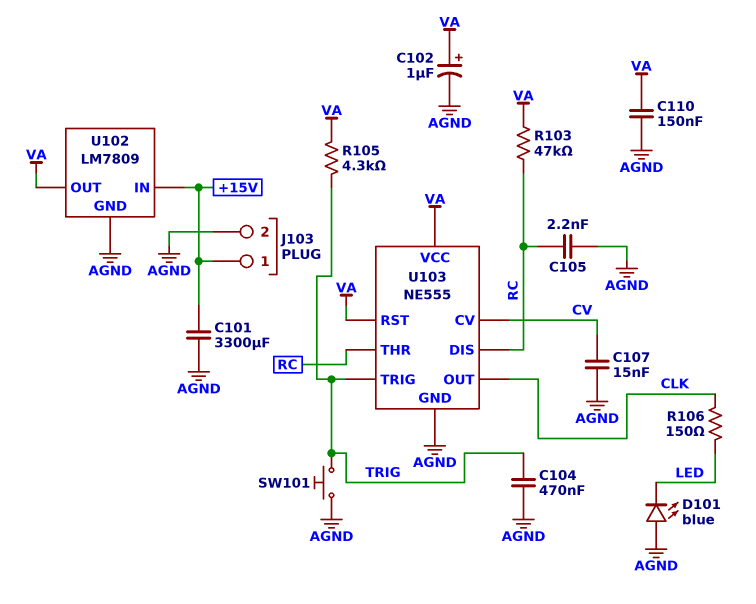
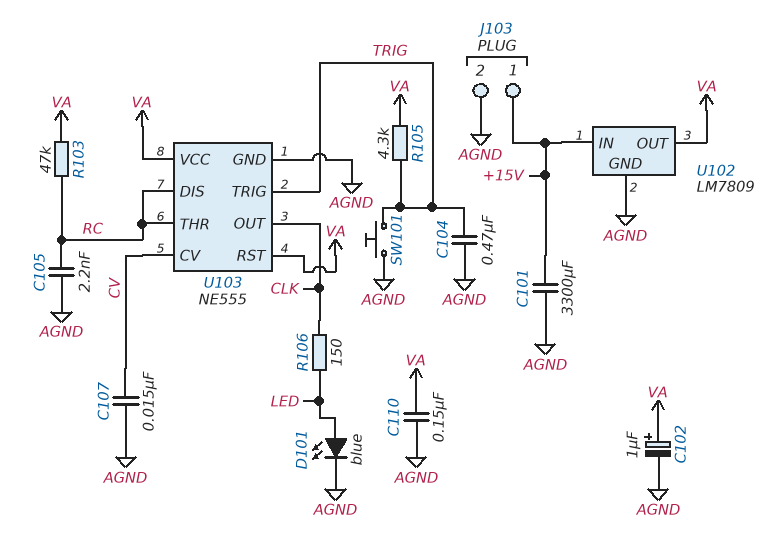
D101: LED blue (A AGND, K LED) -> LED blue (A LED, K AGND)

